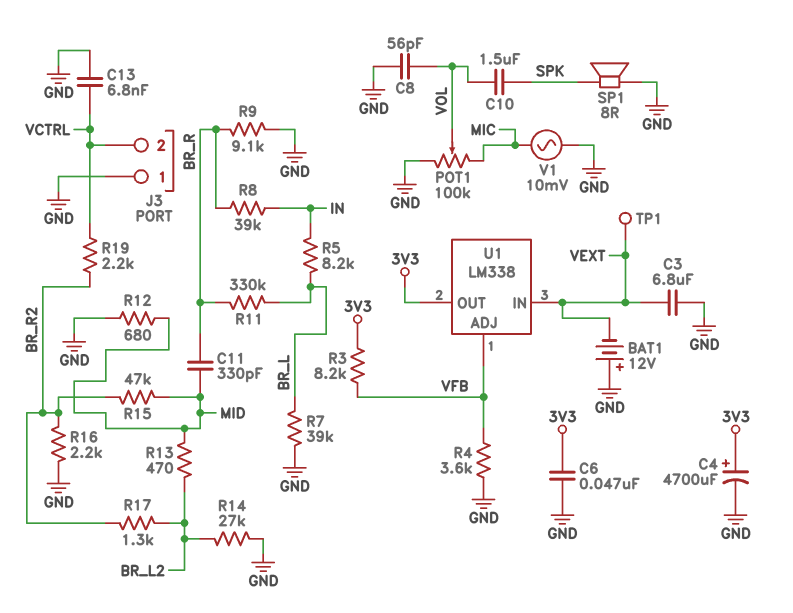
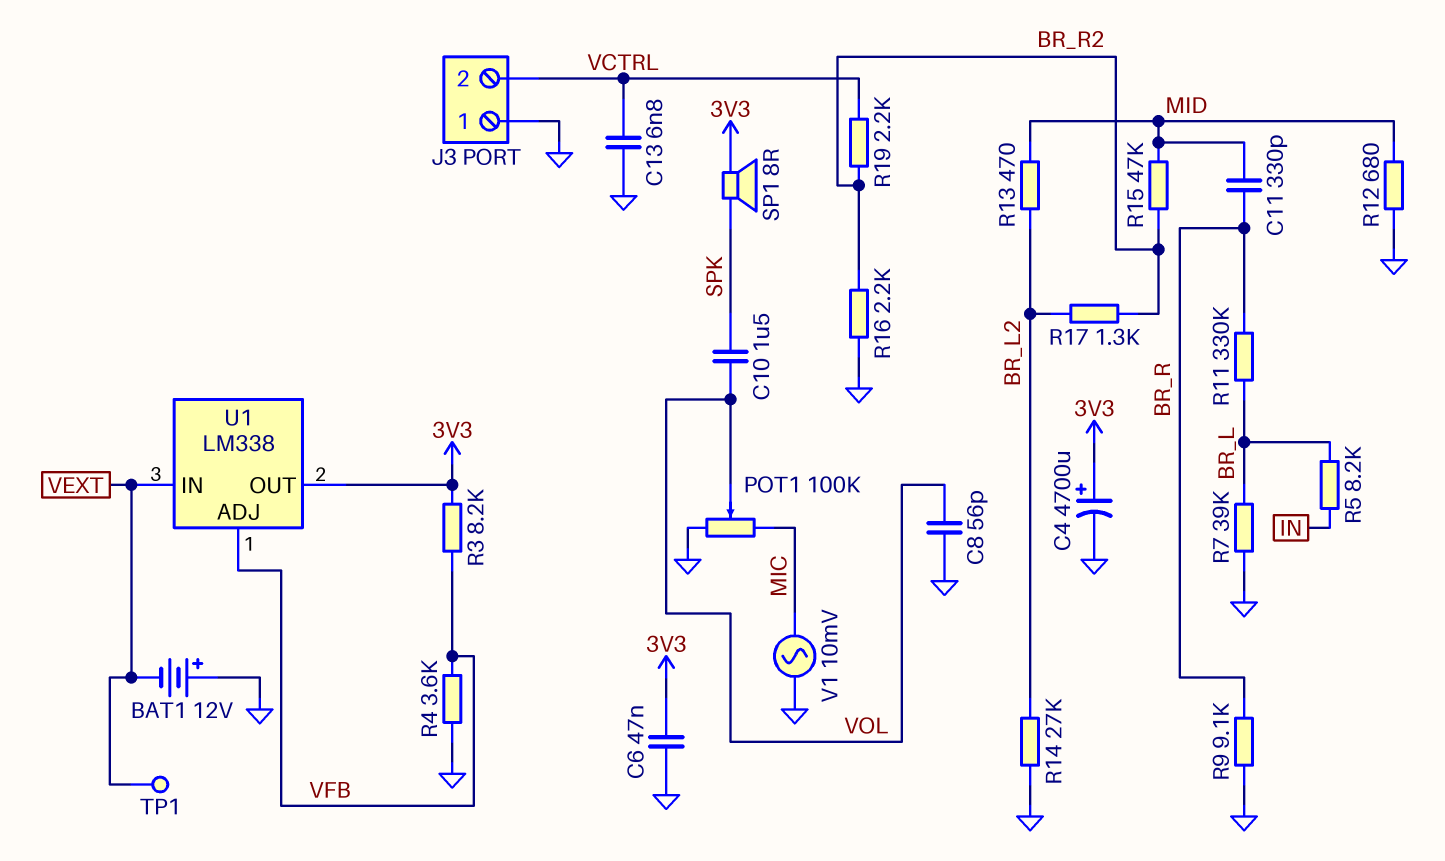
C3: 6.8uF (GND, VEXT) -> none
R8: 39k (BR_R, IN) -> none
SP1: speaker 8R (GND, SPK) -> speaker 8R (3V3, SPK)

